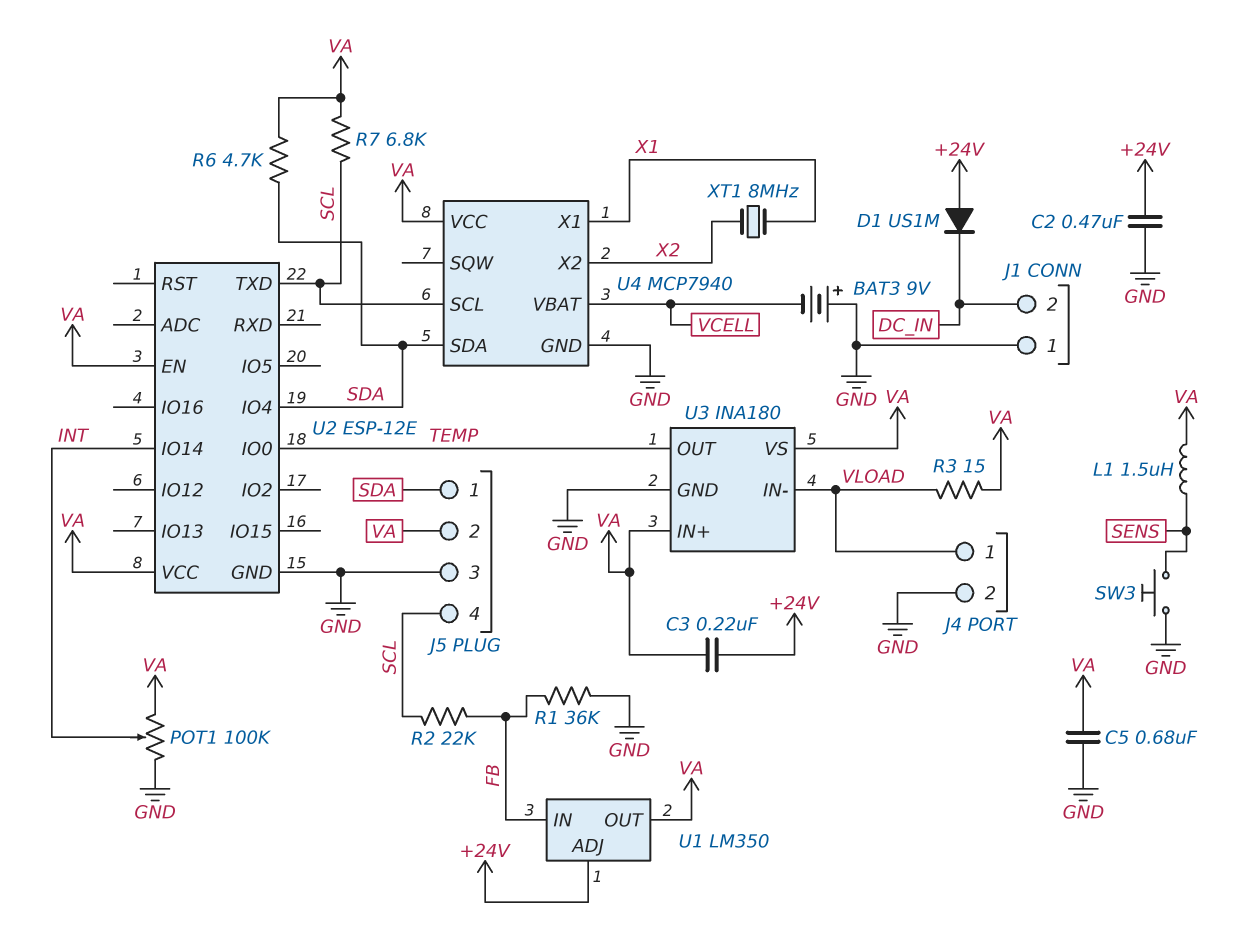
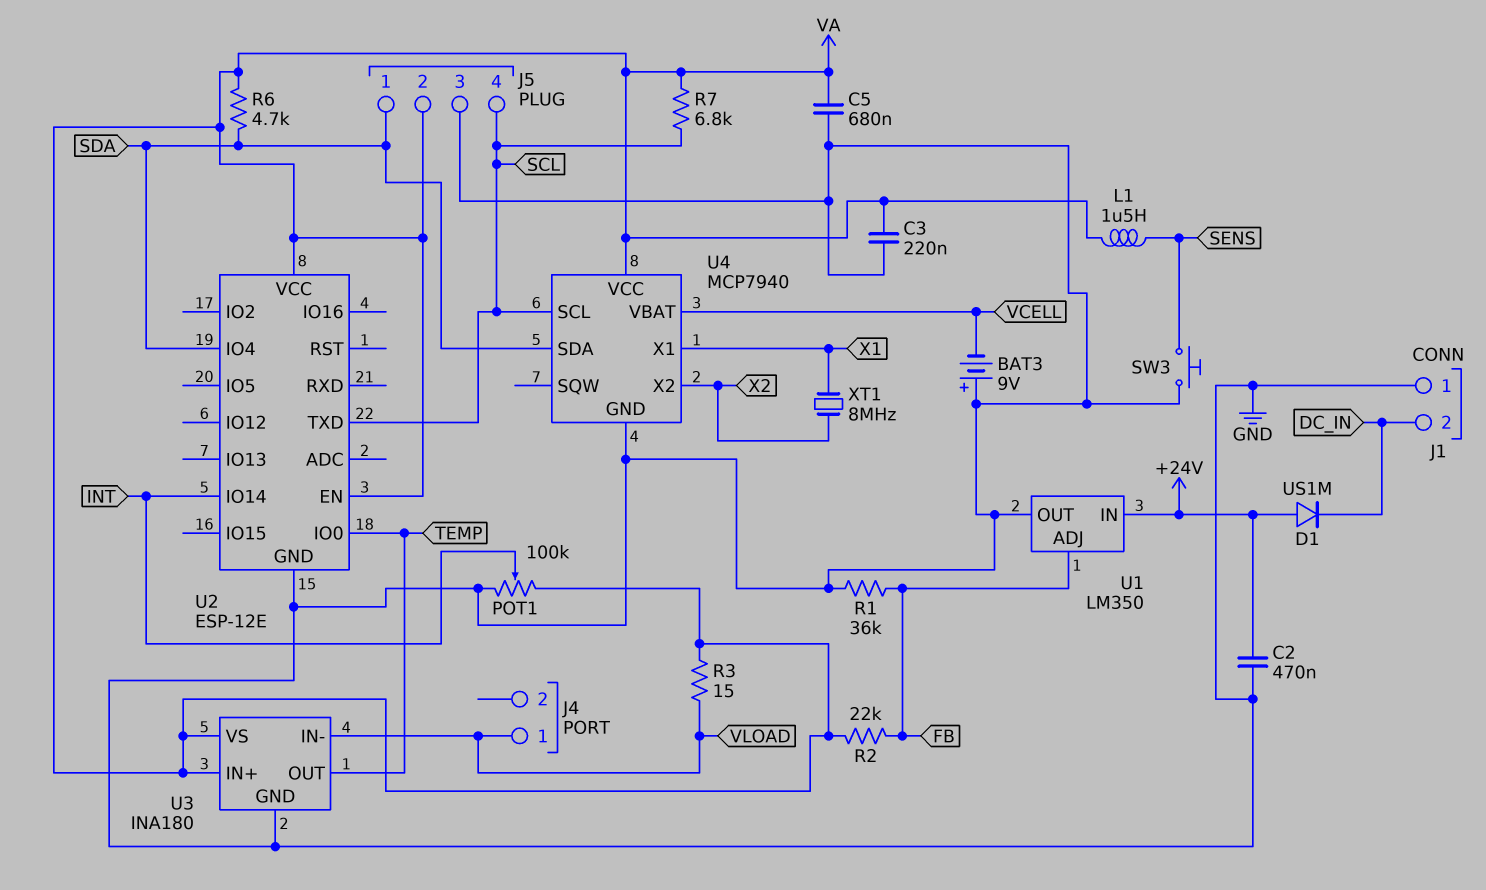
C3: 220nF (+24V, VA) -> 220nF (GND, VA)
J4 pin 2: GND -> none
R2: 22k (FB, SCL) -> 22k (FB, VA)
U1 pin ADJ: +24V -> FB
U1 pin IN: FB -> +24V
U1 pin OUT: VA -> GND

